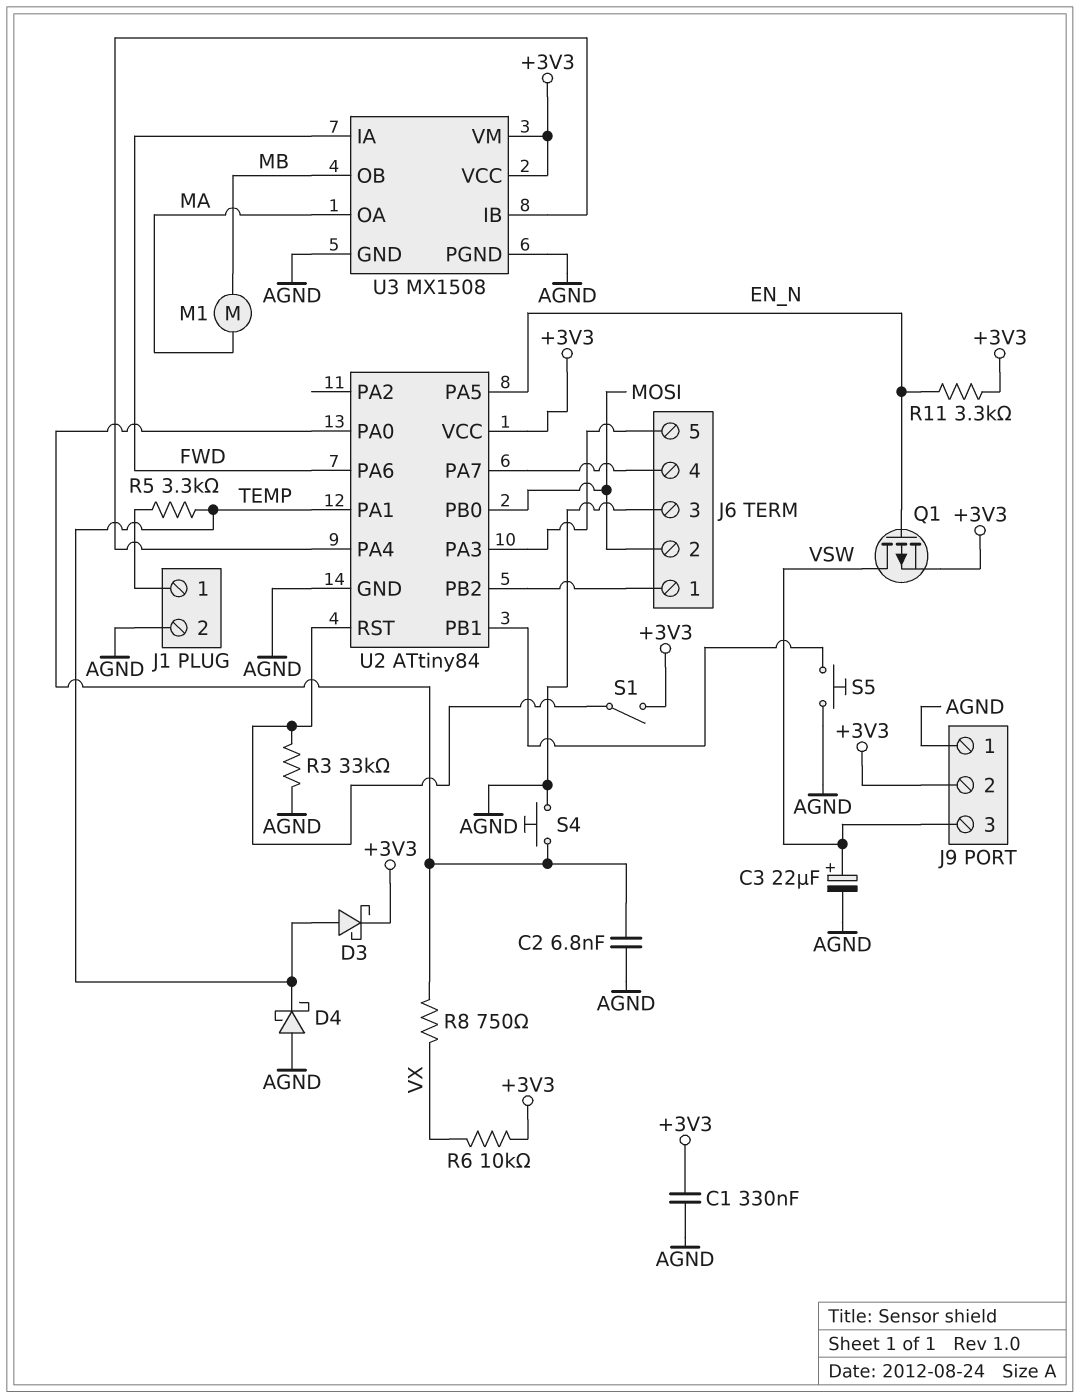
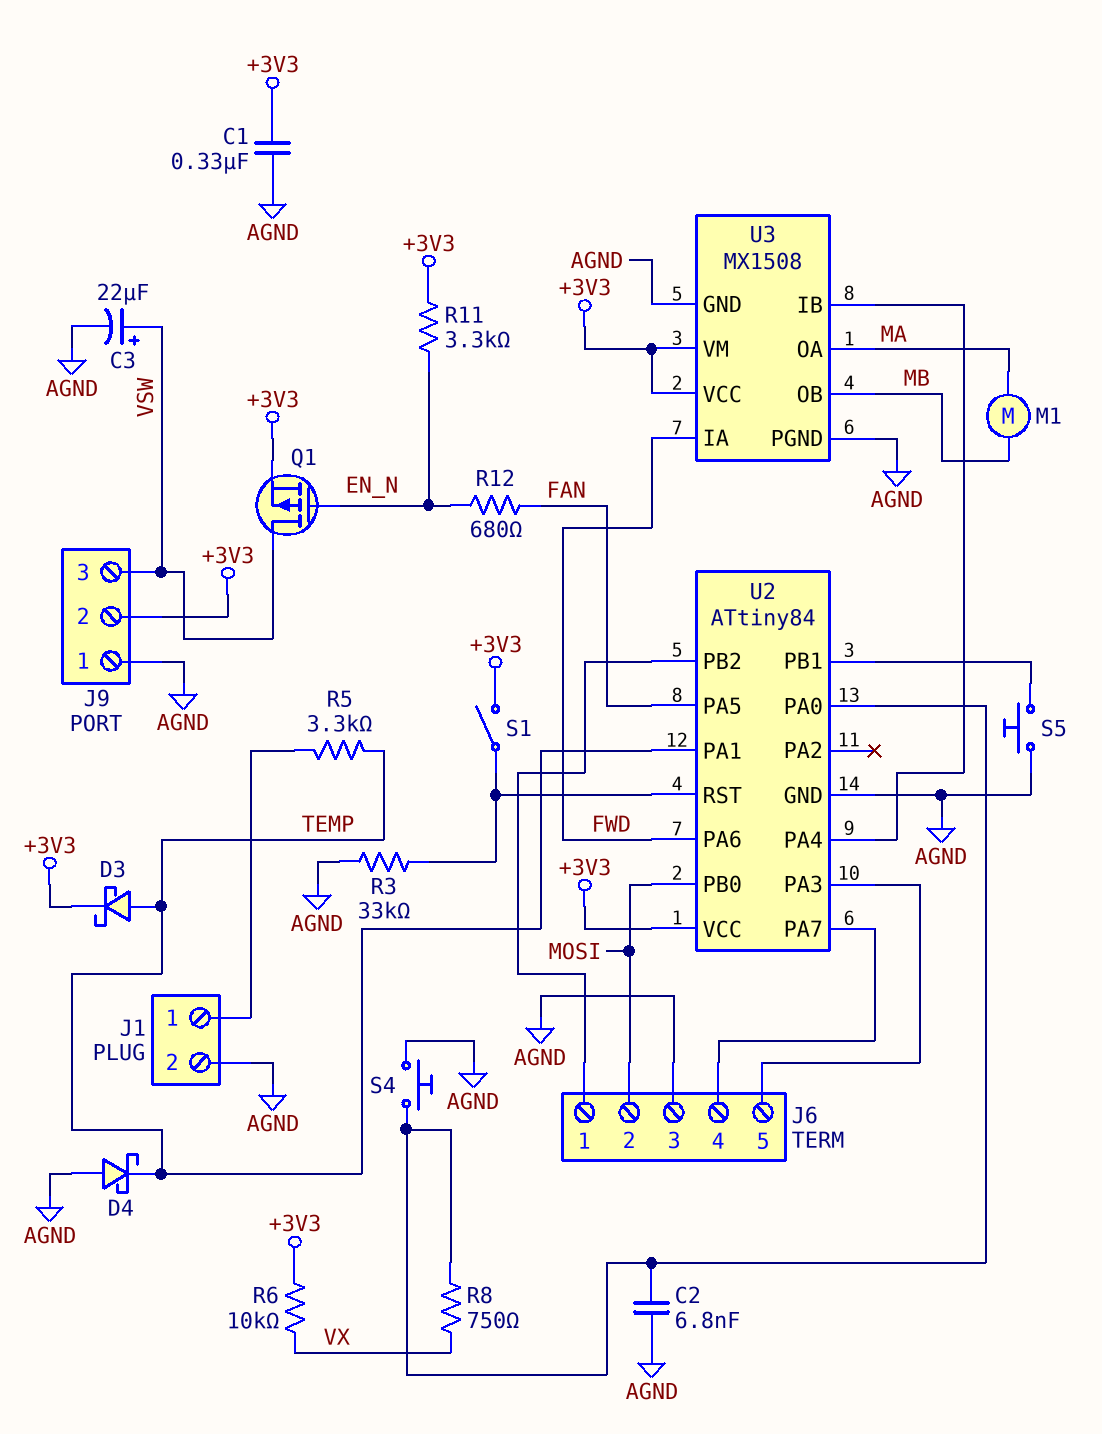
R12: none -> 680 (EN_N, FAN)
U2 pin PA5: EN_N -> FAN

